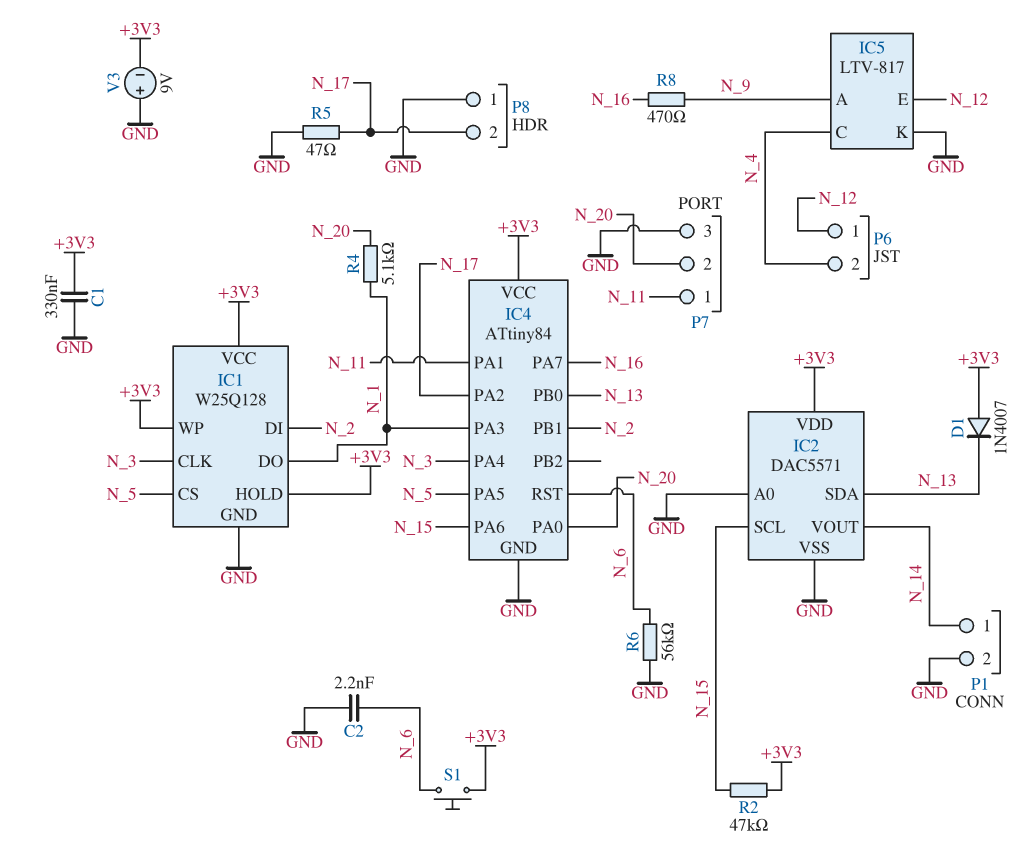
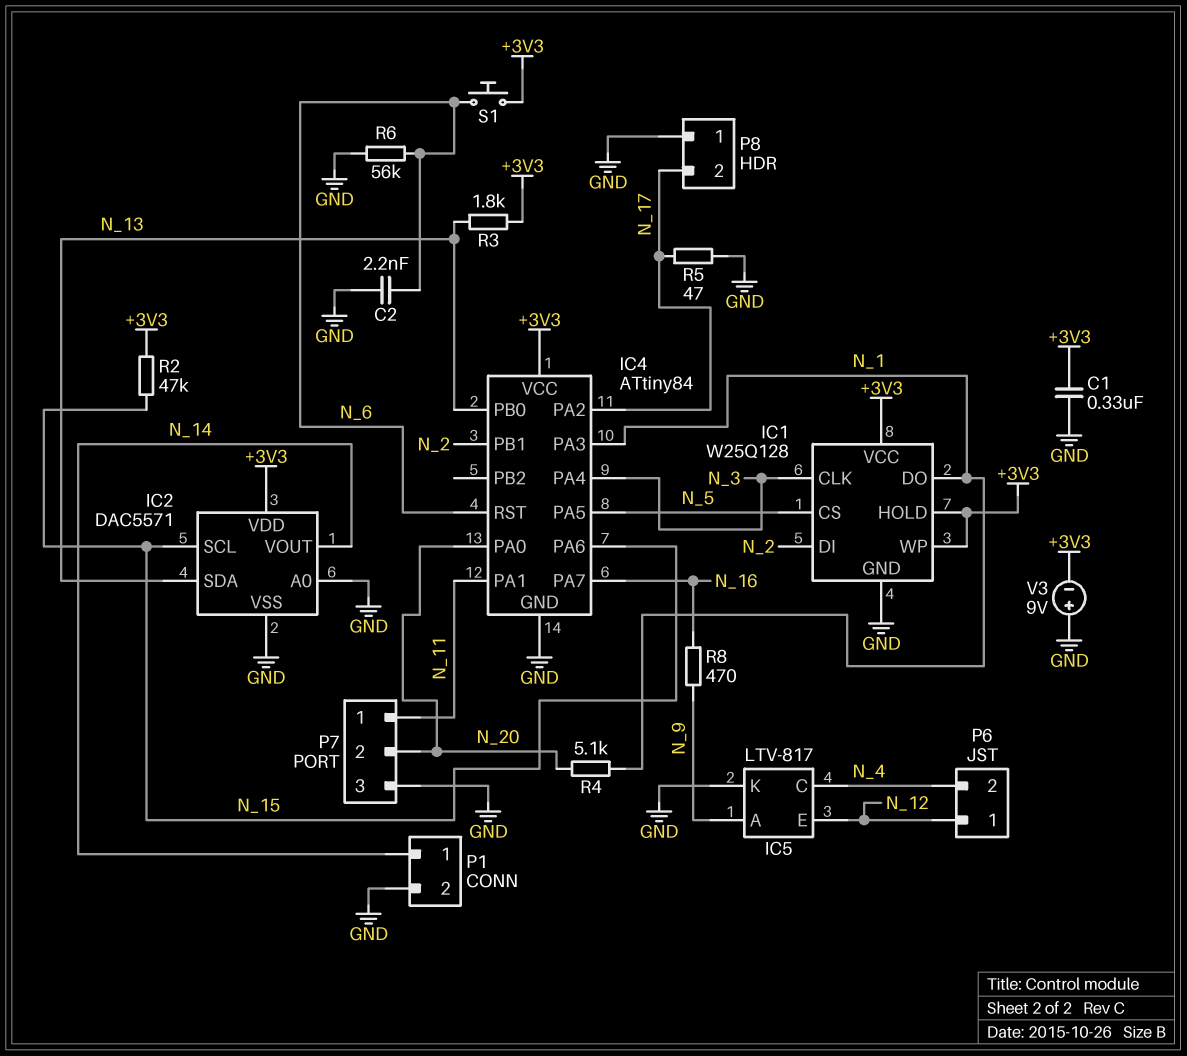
D1: diode 1N4007 (A +3V3, K N_13) -> none
R3: none -> 1.8k (+3V3, N_13)

